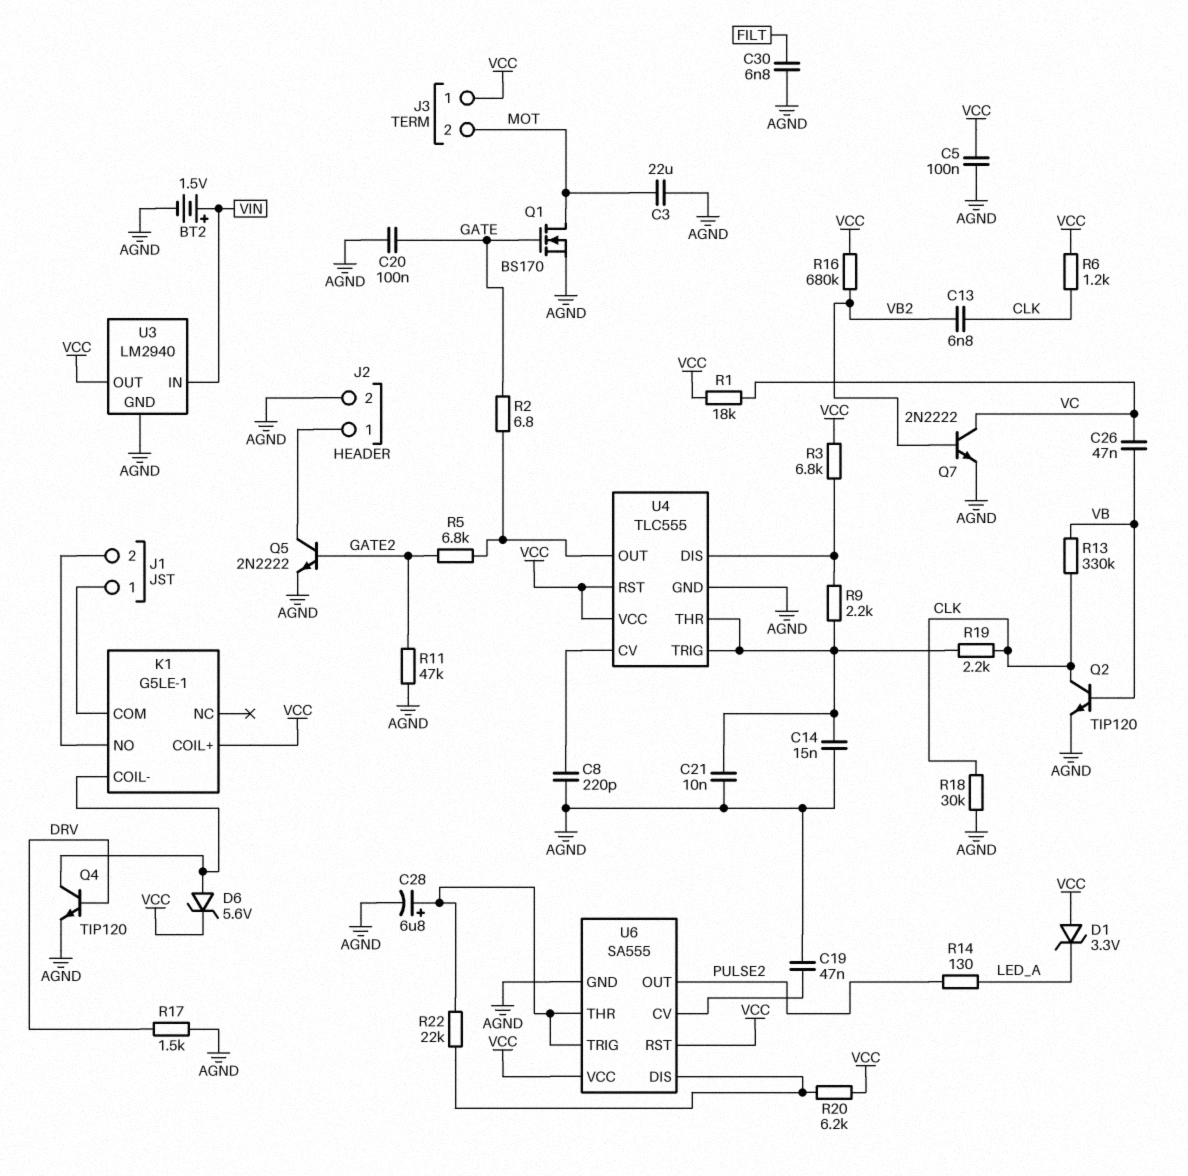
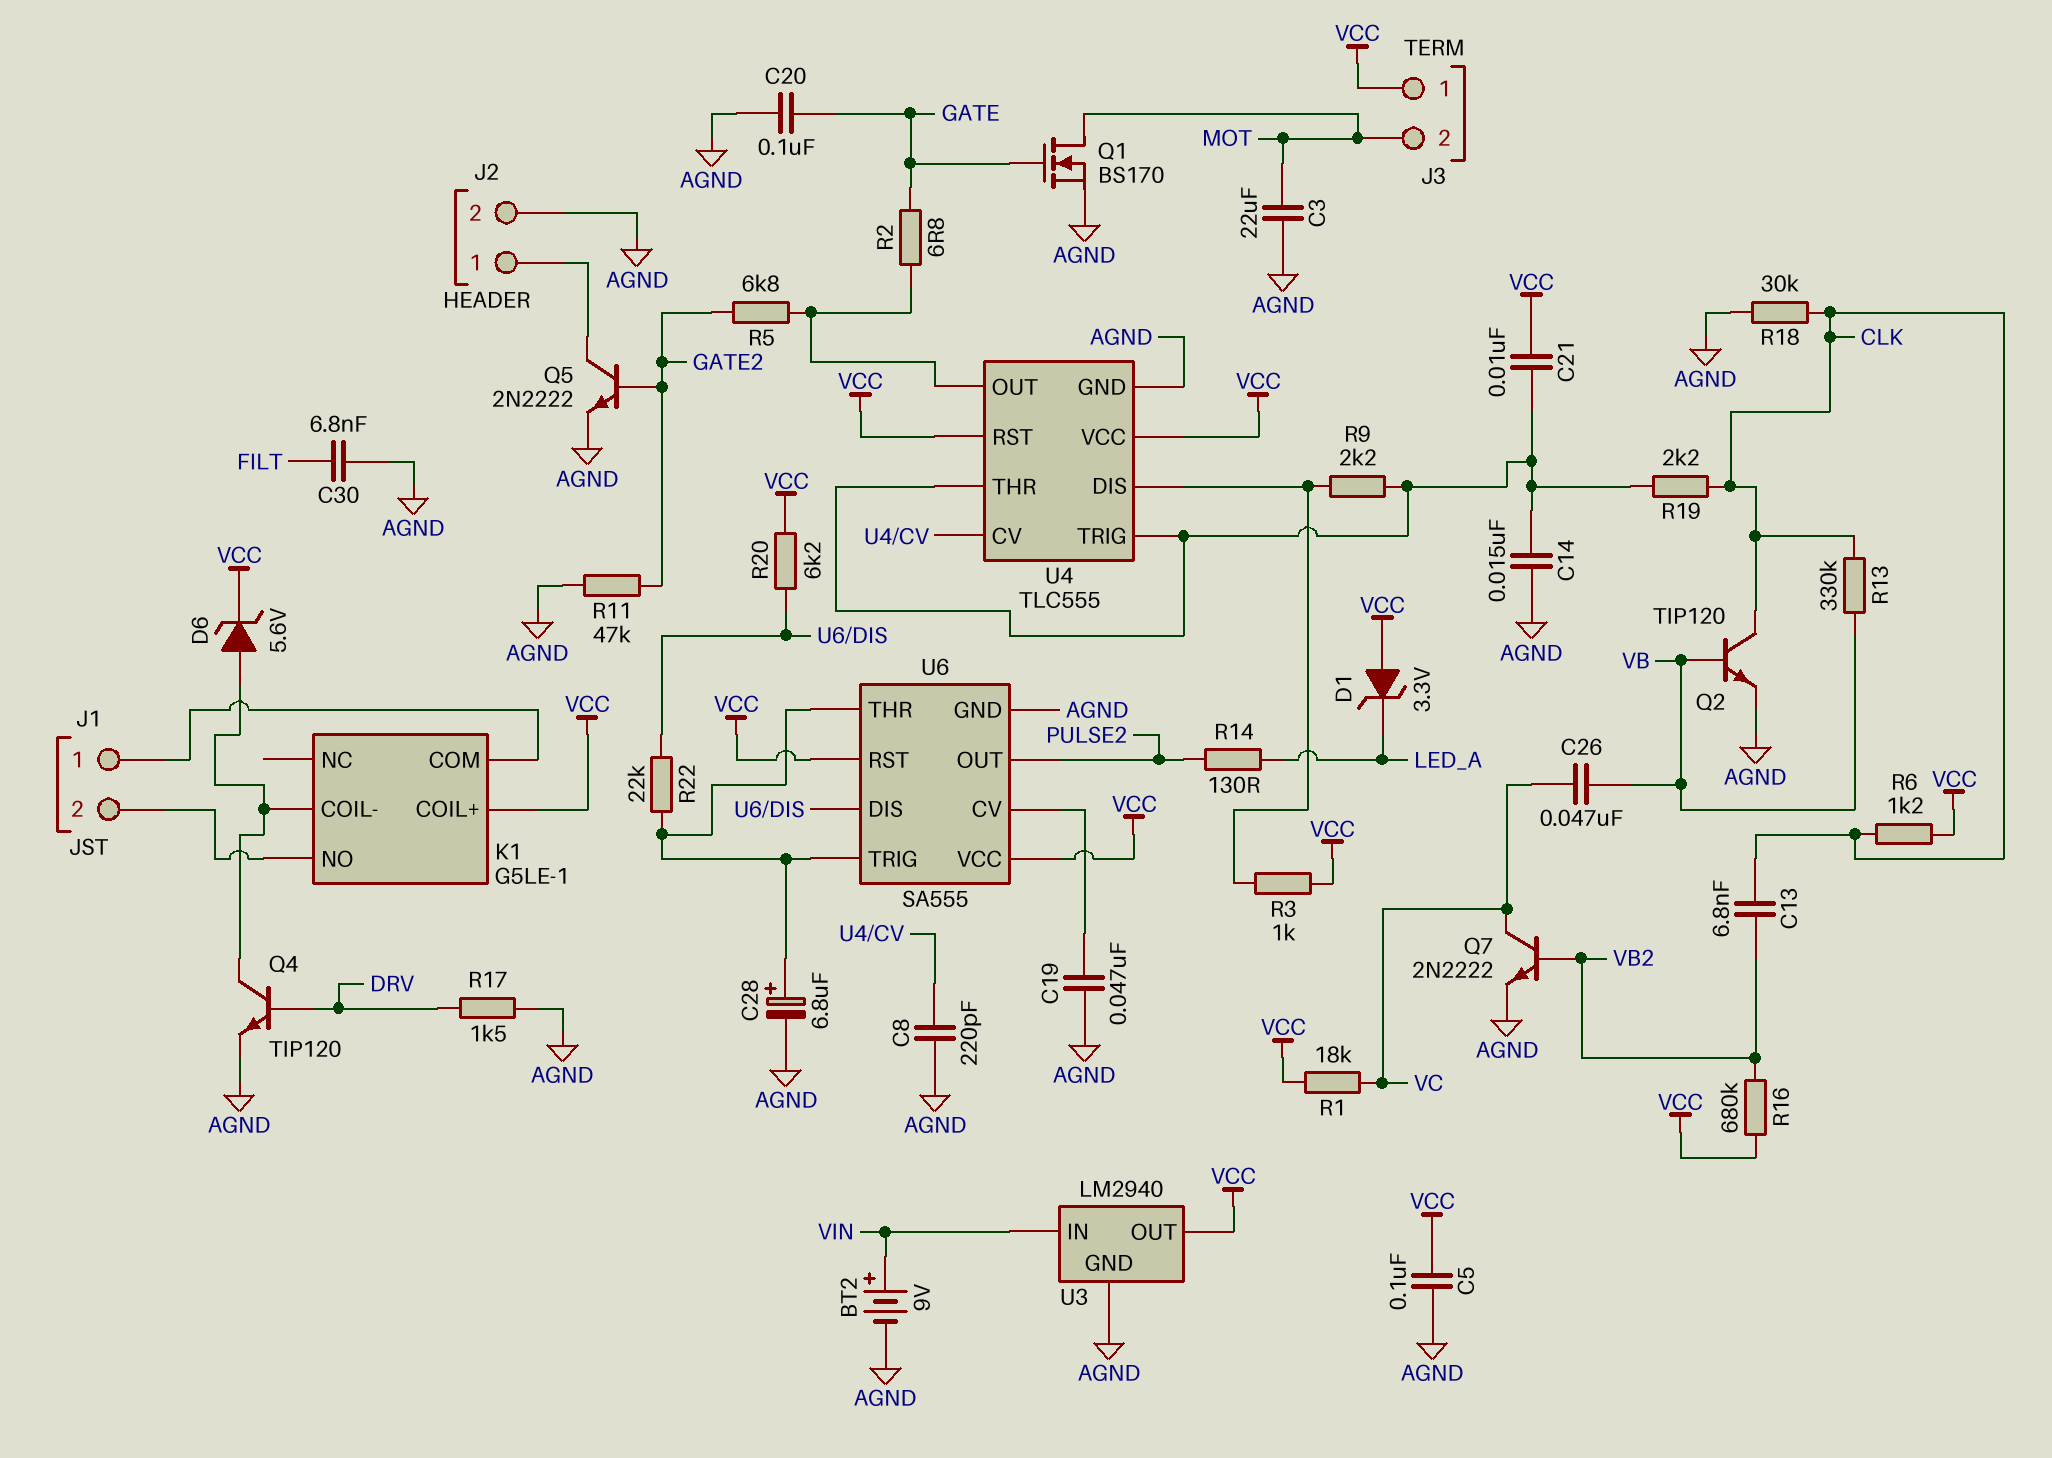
BT2: 1.5V (plus VIN, minus AGND) -> 9V (plus VIN, minus AGND)
C21: 10nF (AGND, U4/THR) -> 10nF (U4/THR, VCC)
R3: 6.8k (U4/DIS, VCC) -> 1k (U4/DIS, VCC)

